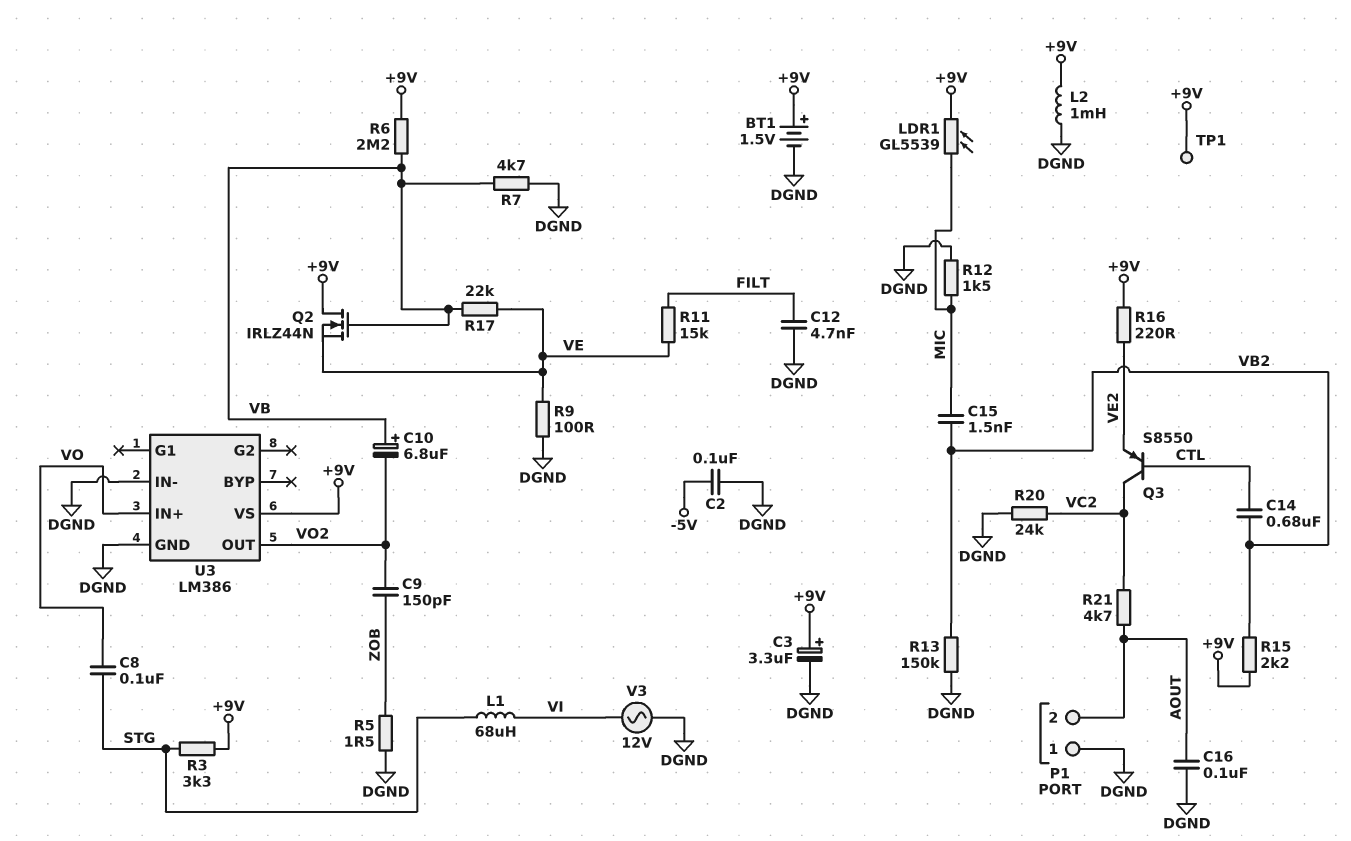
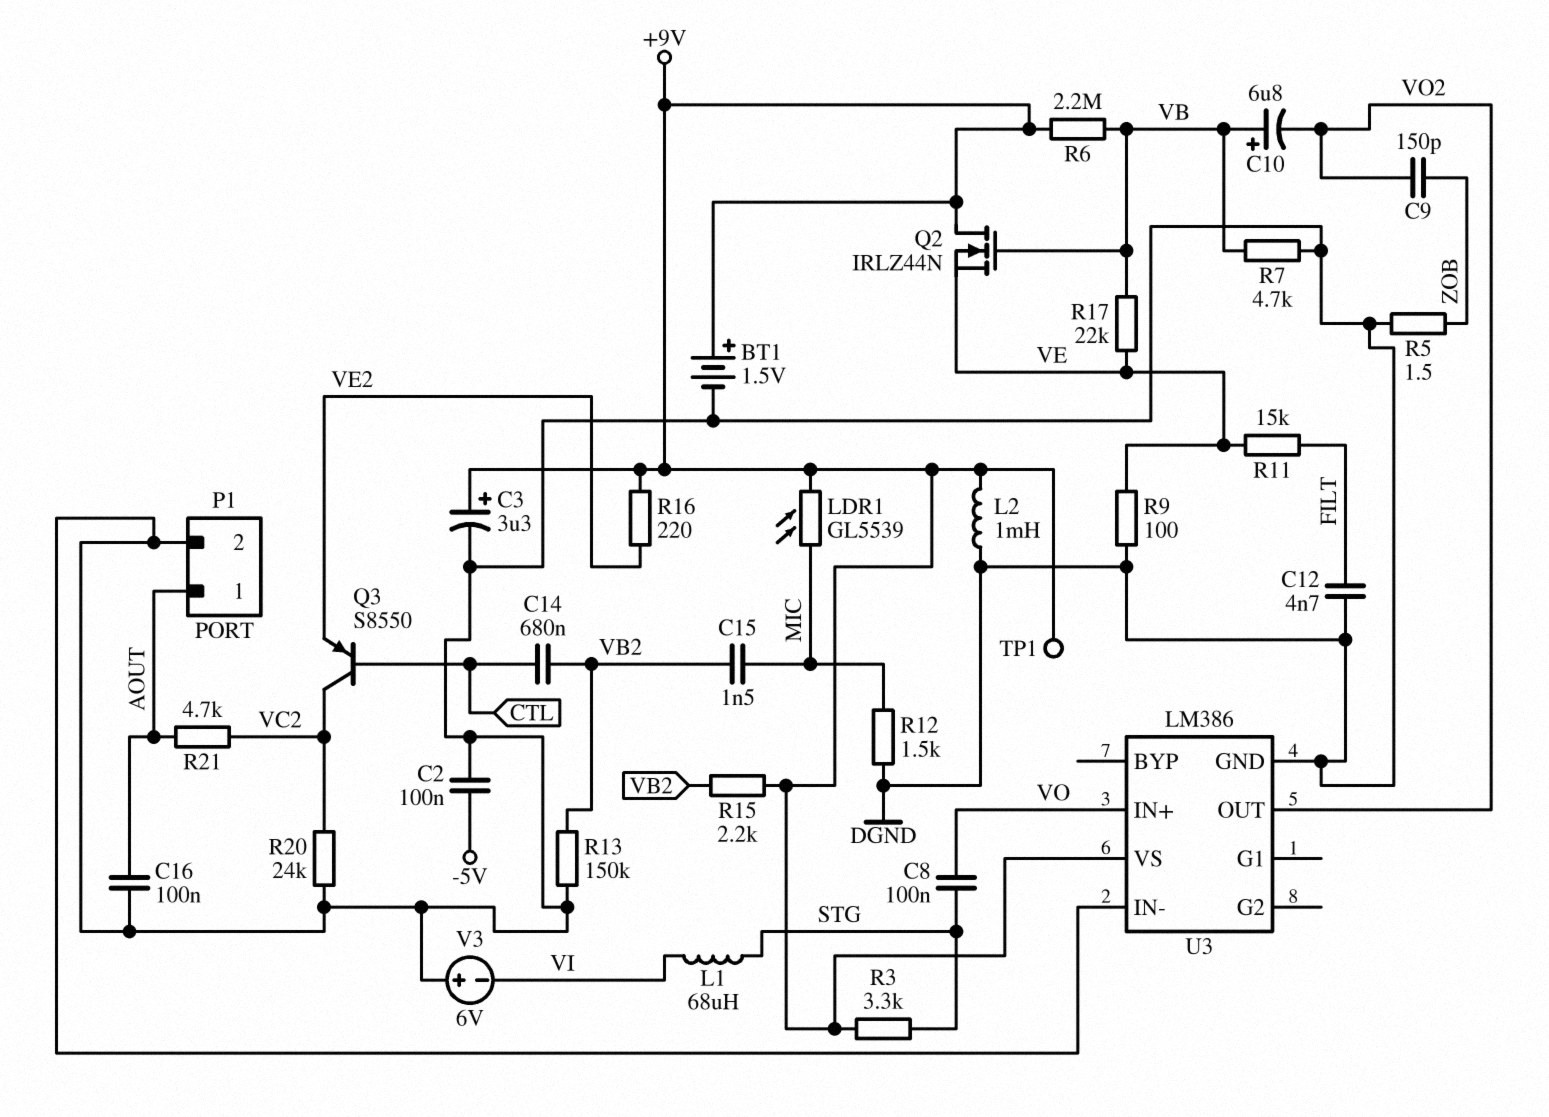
P1 pin 1: DGND -> AOUT
P1 pin 2: AOUT -> DGND
V3: AC 12V (DGND, VI) -> 6V (plus DGND, minus VI)

